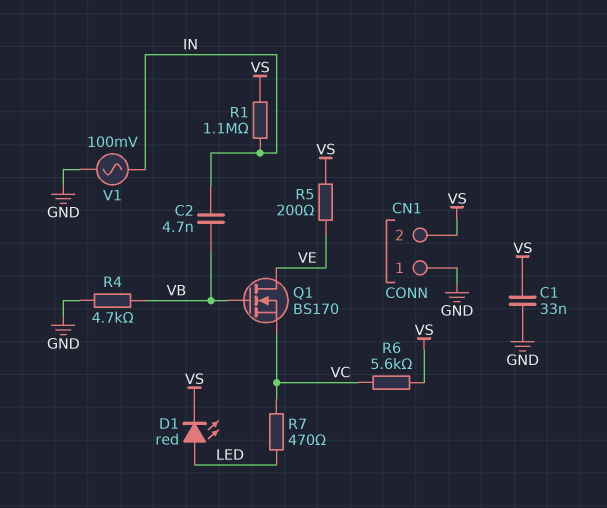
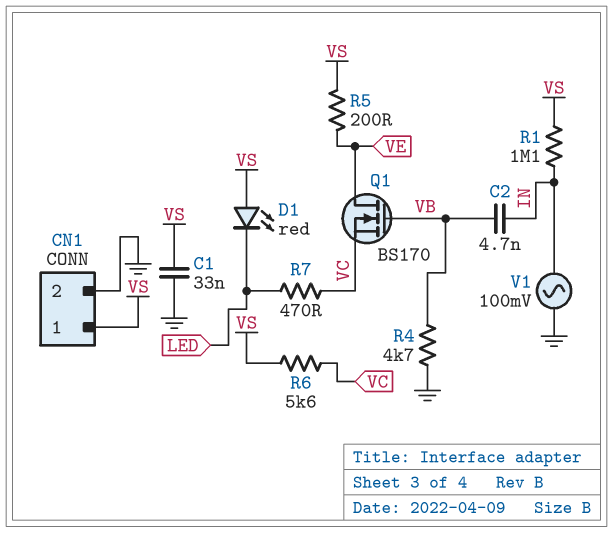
CN1 pin 1: GND -> VS
CN1 pin 2: VS -> GND
D1: LED red (A LED, K VS) -> LED red (A VS, K LED)

